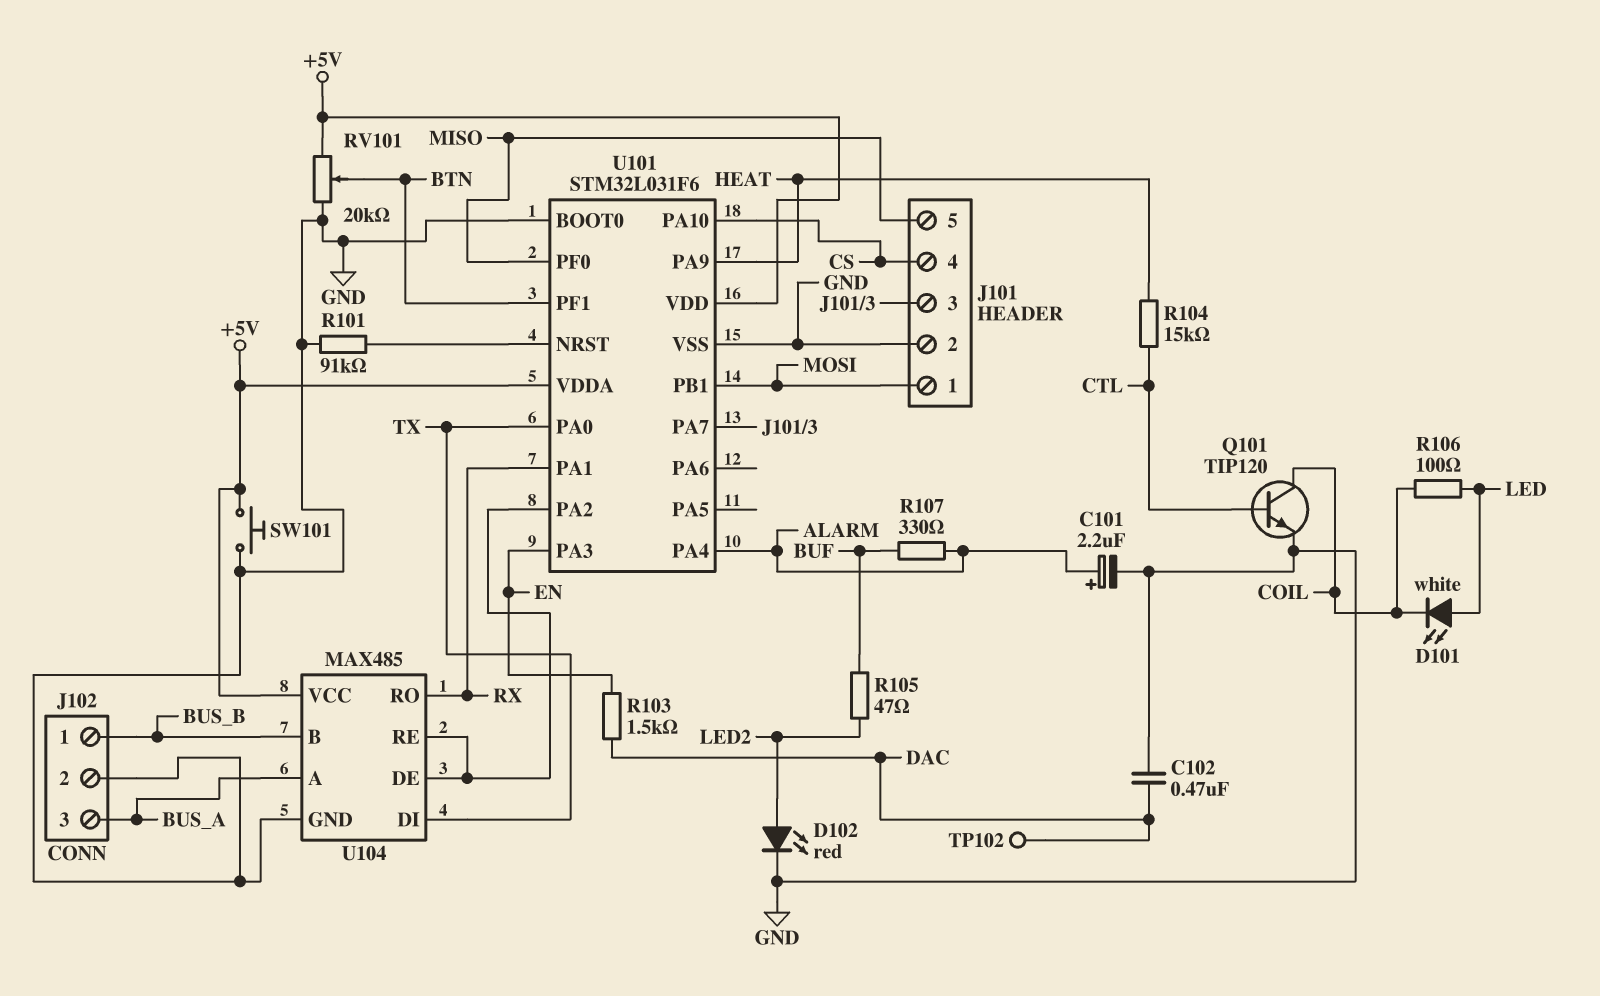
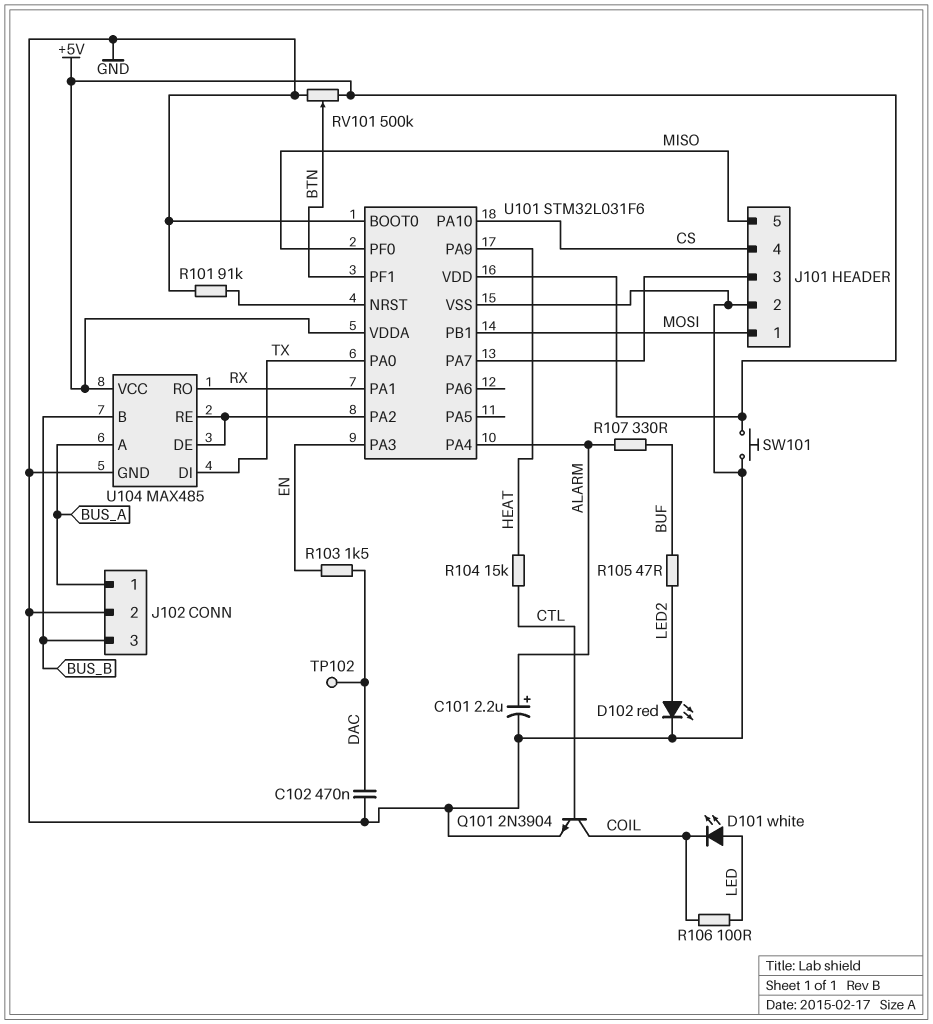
J102 pin 1: BUS_B -> BUS_A
J102 pin 3: BUS_A -> BUS_B
Q101: NPN TIP120 (B CTL, C COIL, E GND) -> NPN 2N3904 (B CTL, C COIL, E GND)
RV101: 20k (+5V, GND, wiper BTN) -> 500k (+5V, GND, wiper BTN)

